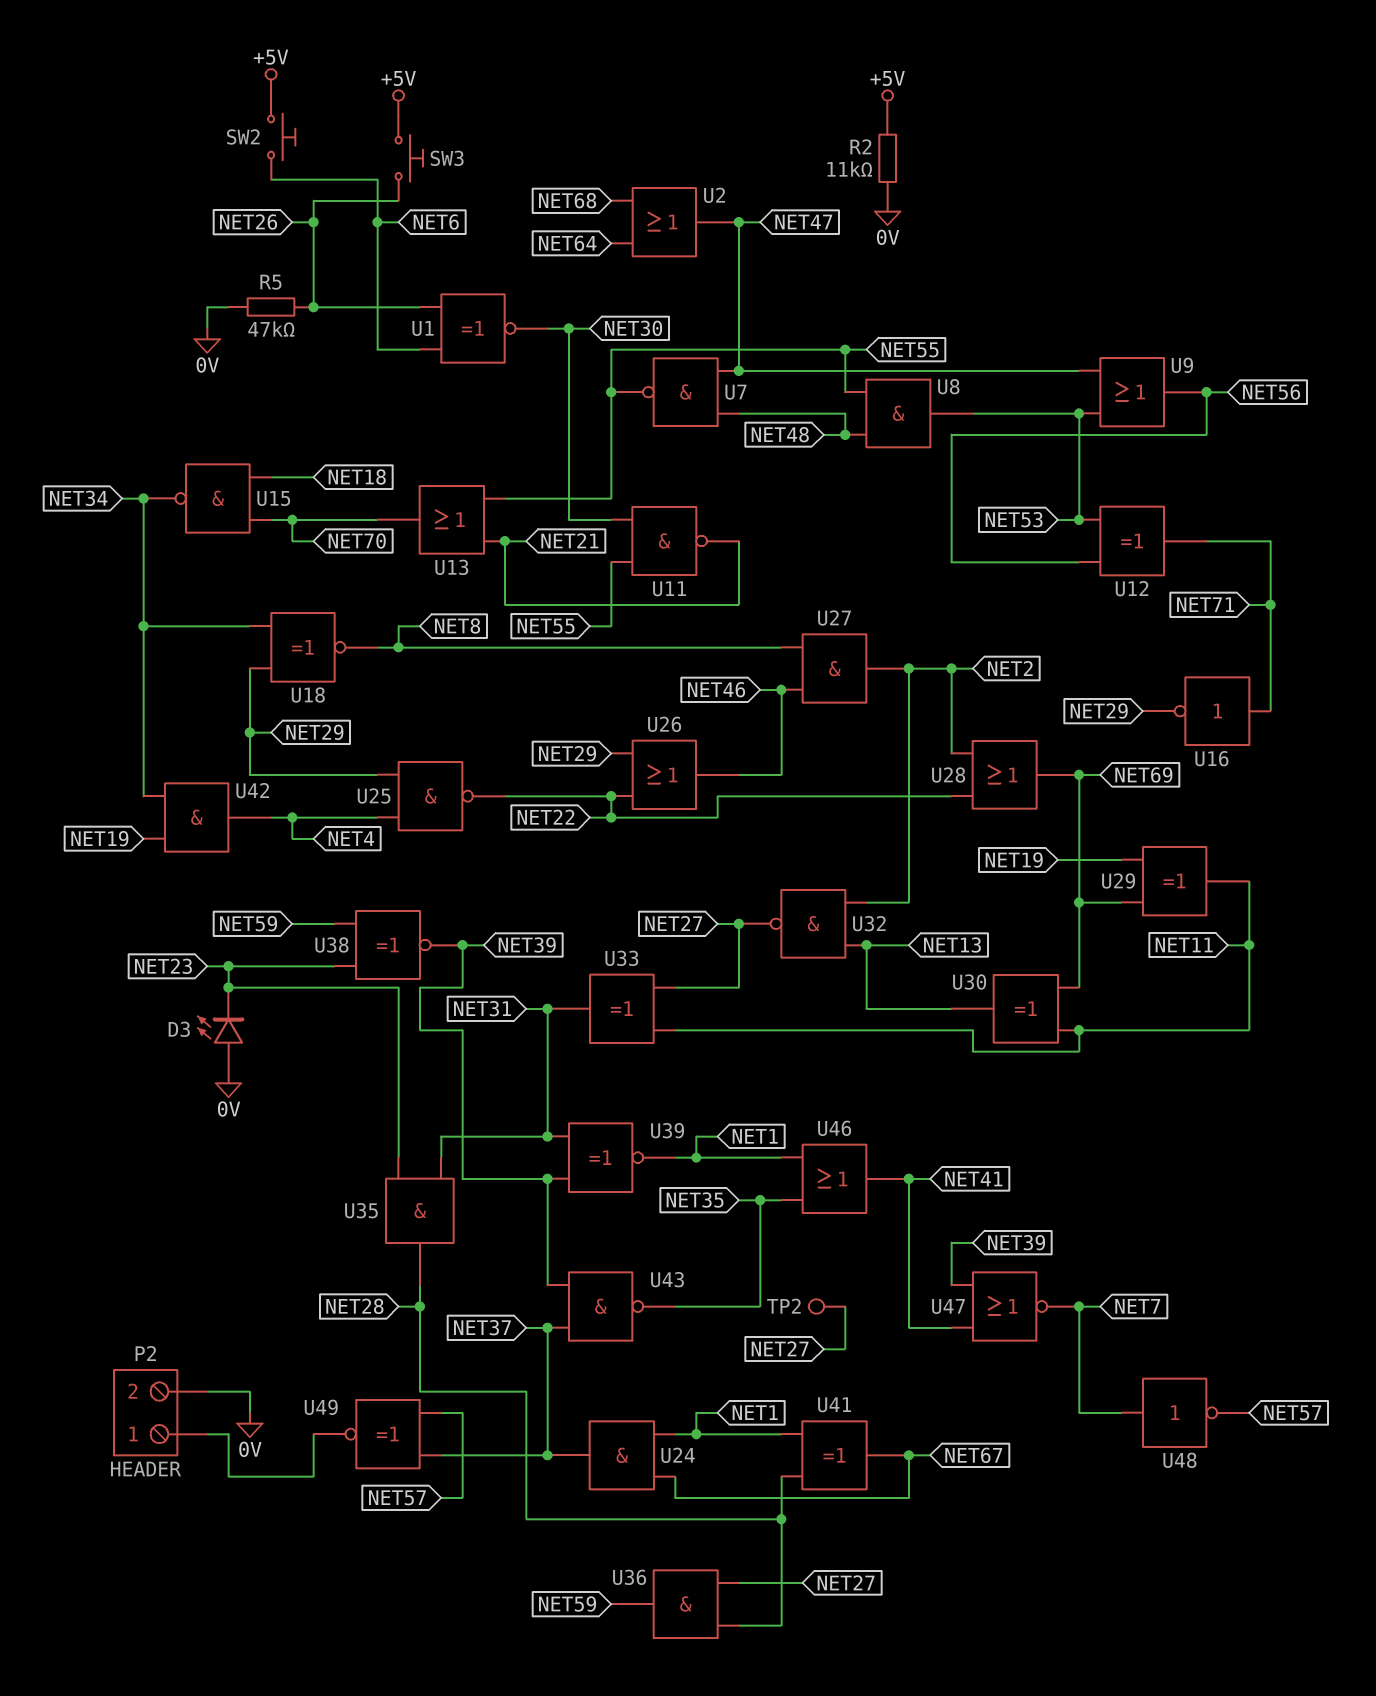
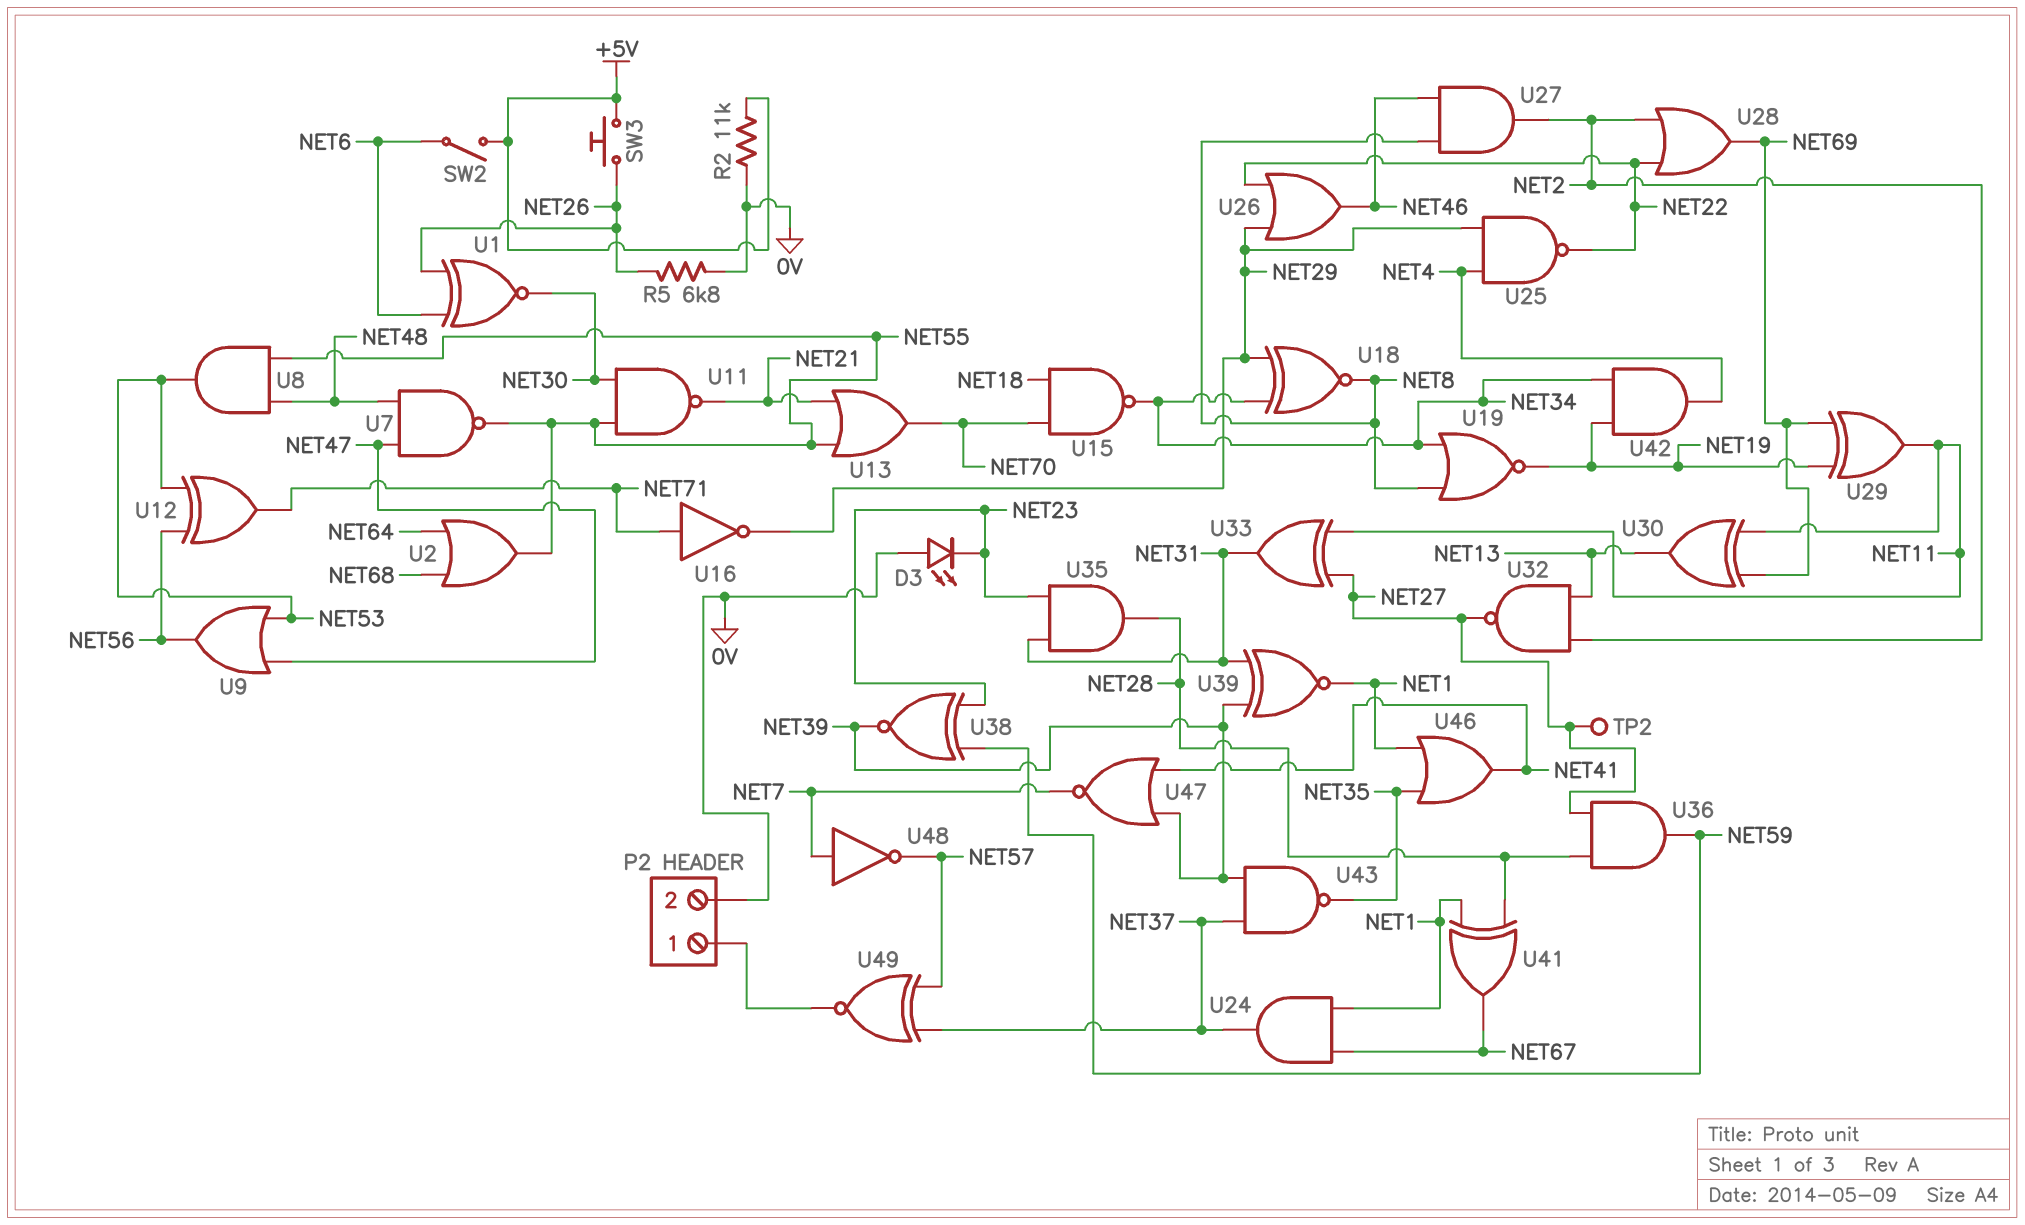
R5: 47k (0V, NET26) -> 6.8k (0V, NET26)
SW2: button (+5V, NET6) -> switch (+5V, NET6)
U2: OR (in NET64, in NET68, out NET47) -> OR (in NET64, in NET68, out NET55)
U19: none -> NOR (in NET8, in NET34, out NET19)

